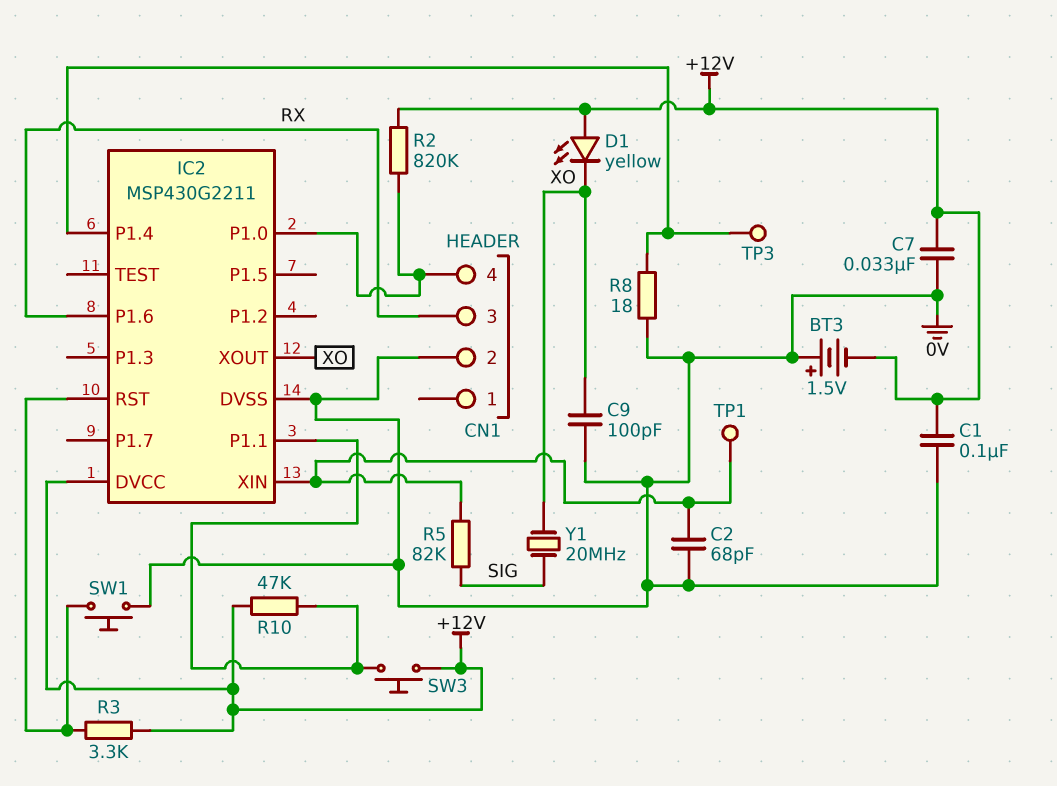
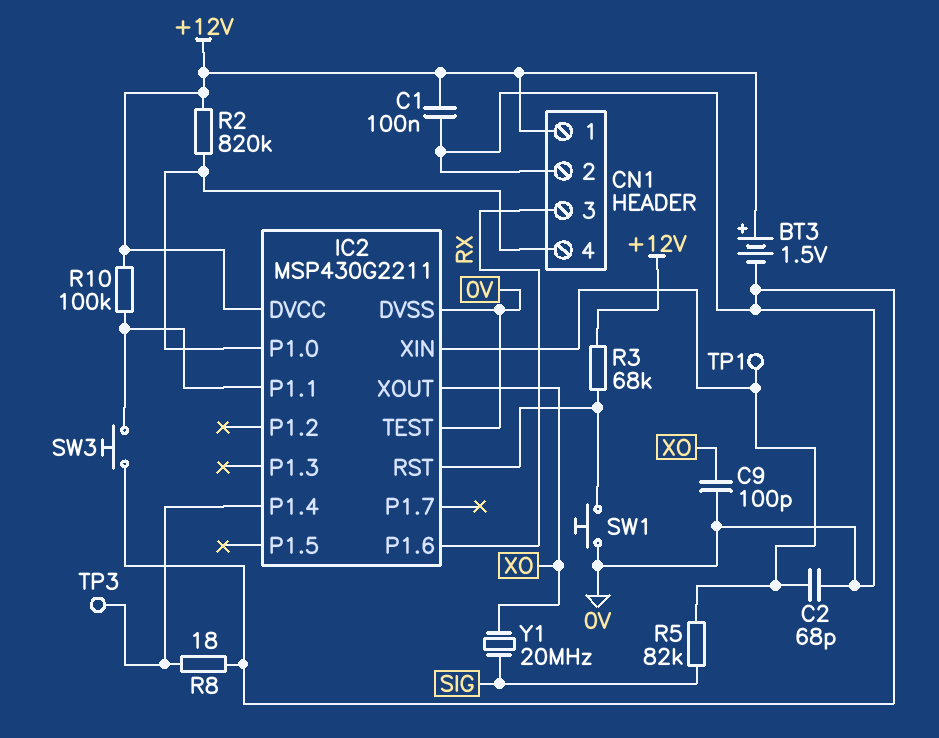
BT3: 1.5V (plus 0V, minus +12V) -> 1.5V (plus +12V, minus 0V)
C7: 33nF (+12V, 0V) -> none
CN1 pin 1: none -> +12V
D1: LED yellow (A +12V, K XO) -> none
IC2 pin TEST: none -> 0V
R3: 3.3k (+12V, IC2/RST) -> 68k (+12V, IC2/RST)
R10: 47k (+12V, IC2/P1.1) -> 100k (+12V, IC2/P1.1)
SW3: button (+12V, IC2/P1.1) -> button (0V, IC2/P1.1)

